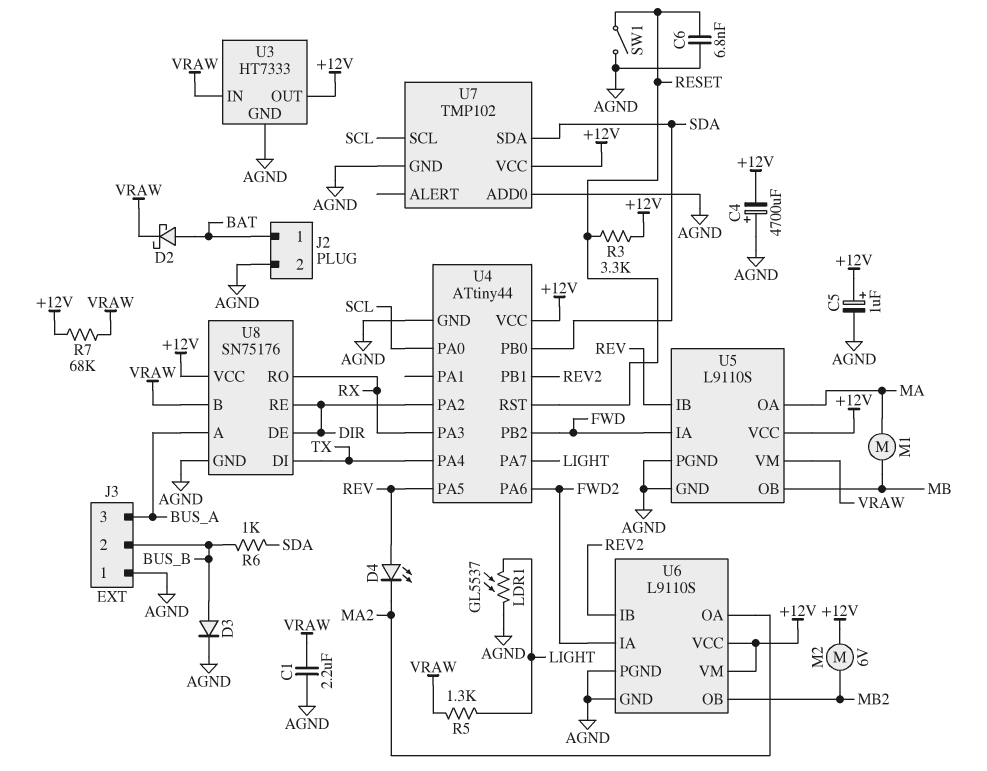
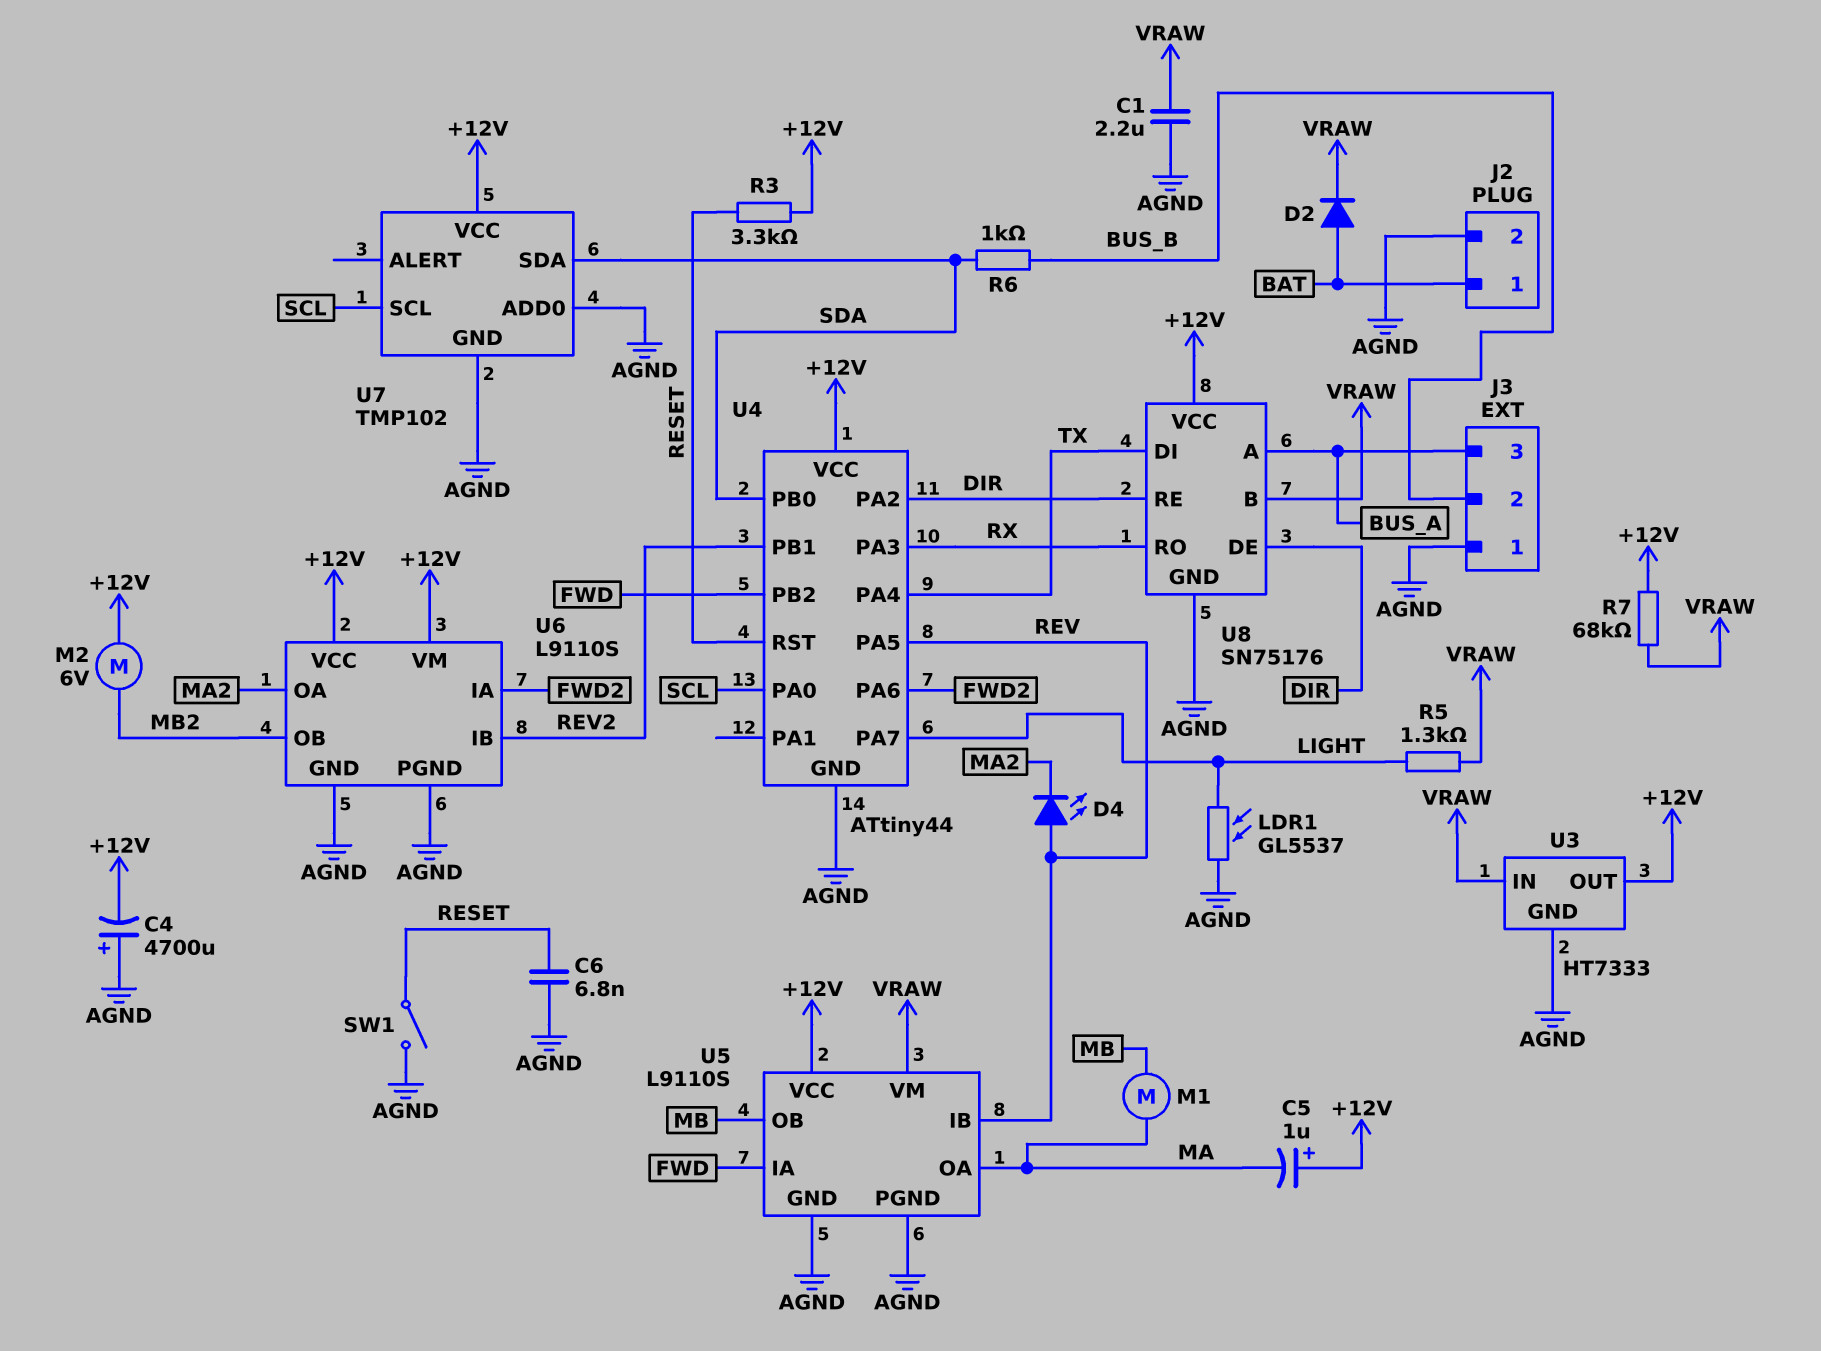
C5: 1uF (plus +12V, minus AGND) -> 1uF (plus +12V, minus MA)
D2: schottky (A BAT, K VRAW) -> diode (A BAT, K VRAW)
D3: diode (A BUS_B, K AGND) -> none

